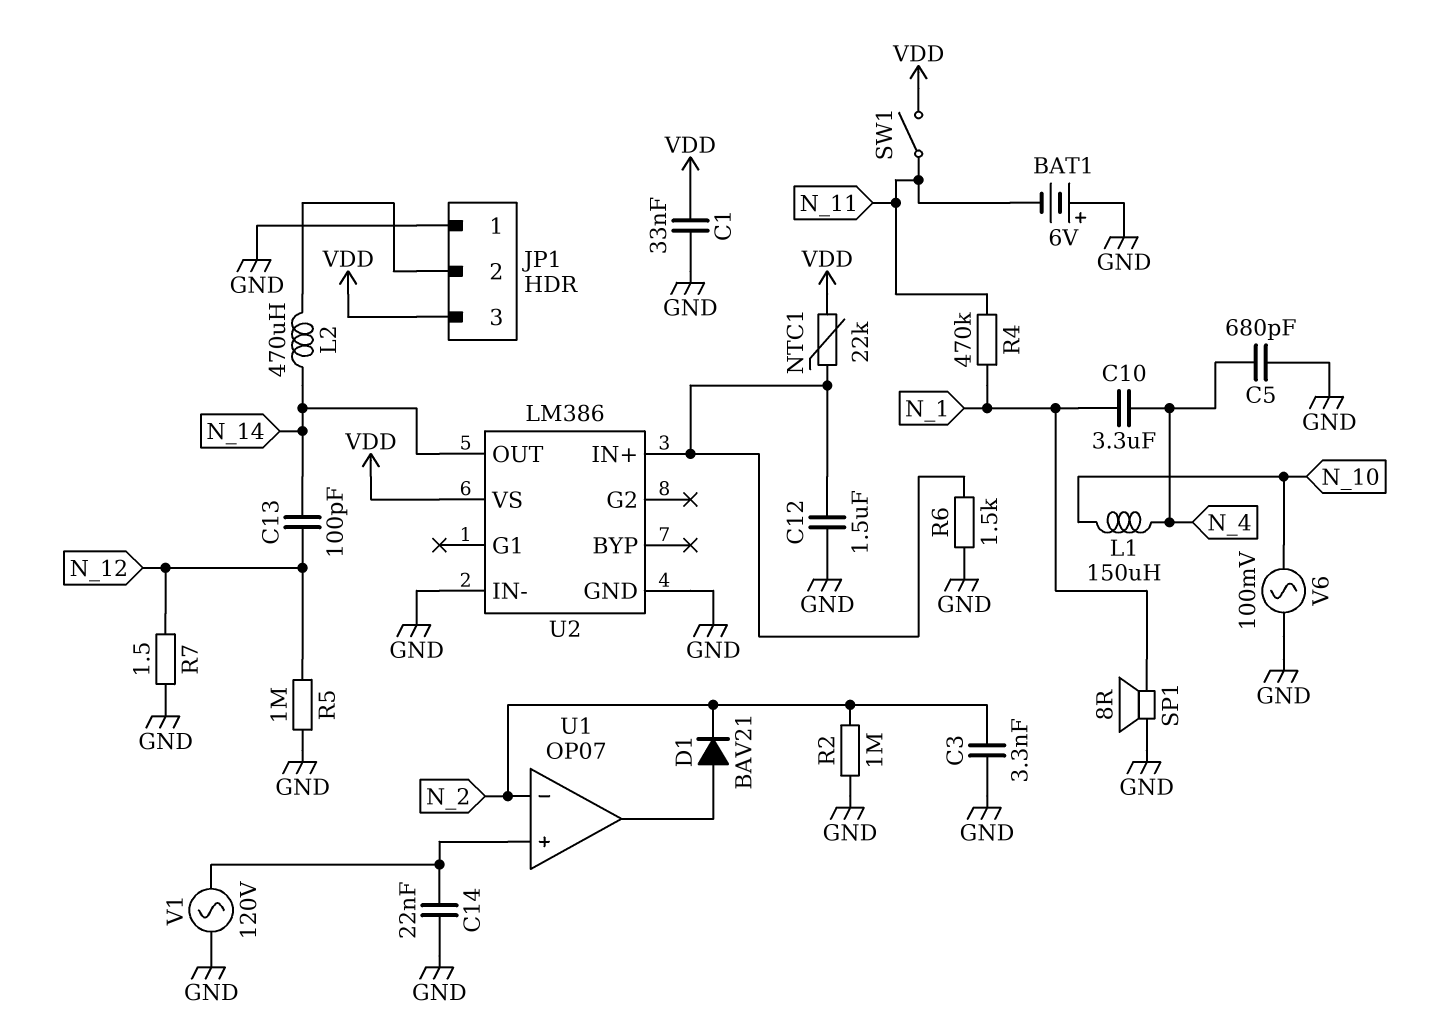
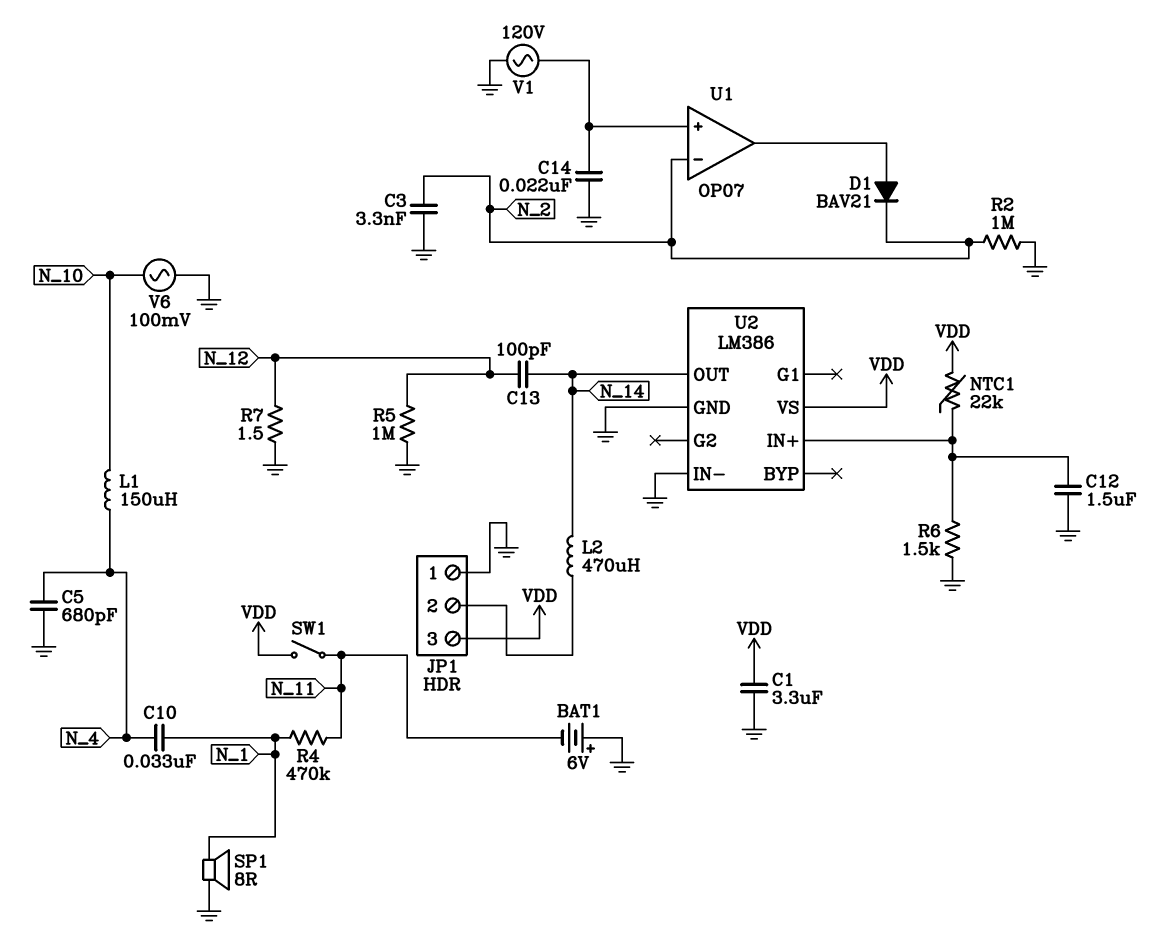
C1: 33nF (GND, VDD) -> 3.3uF (GND, VDD)
C10: 3.3uF (N_1, N_4) -> 33nF (N_1, N_4)

